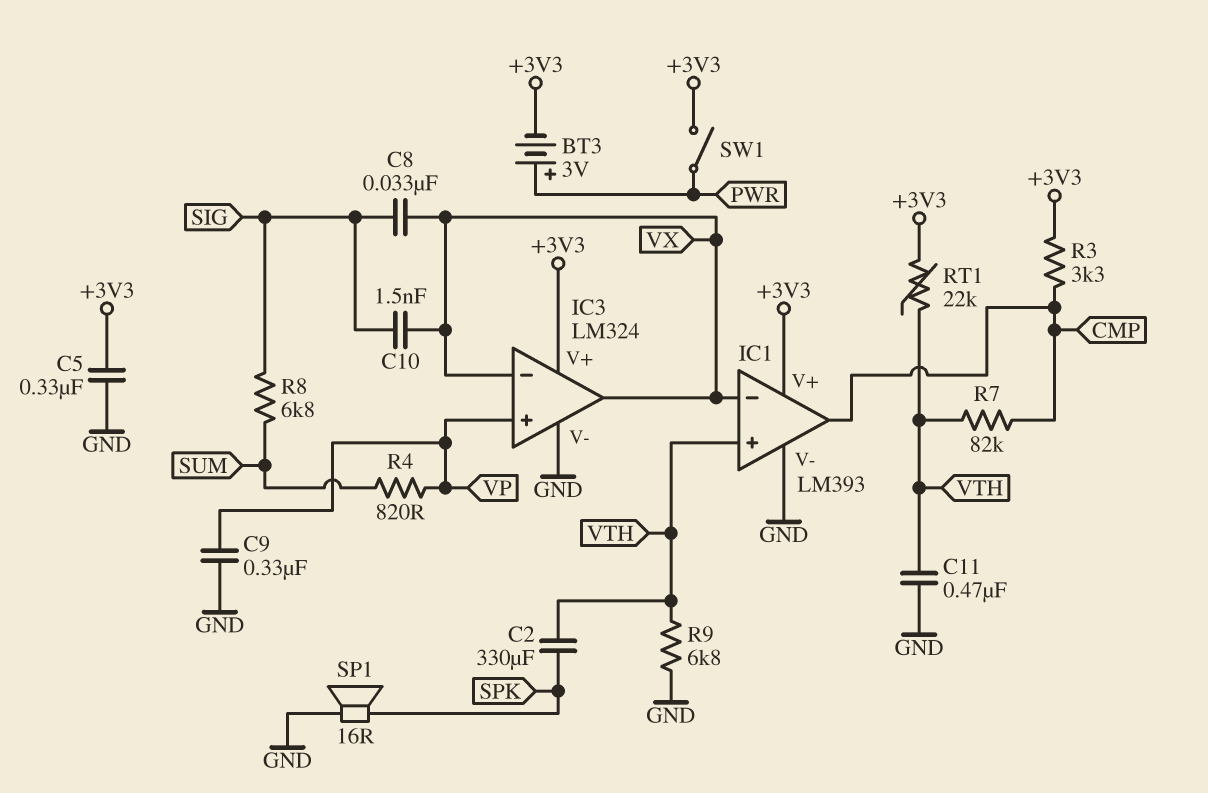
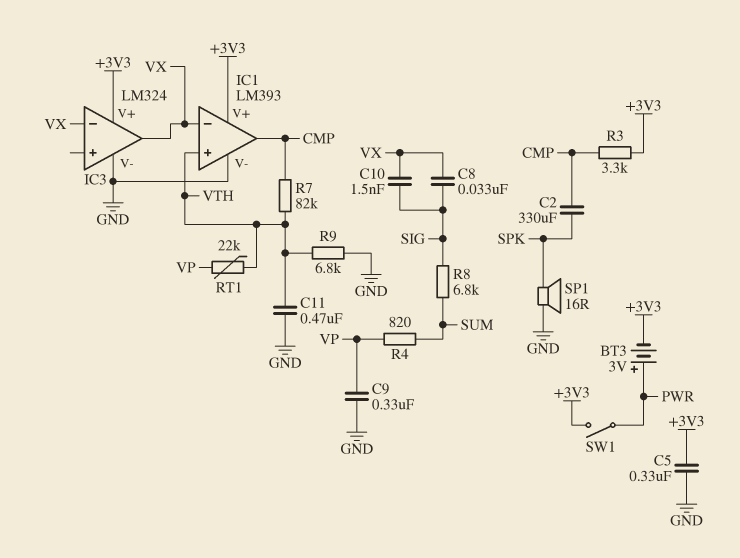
C2: 330uF (SPK, VTH) -> 330uF (CMP, SPK)
IC3 pin in+: VP -> none
RT1: 22k (+3V3, VTH) -> 22k (VP, VTH)

